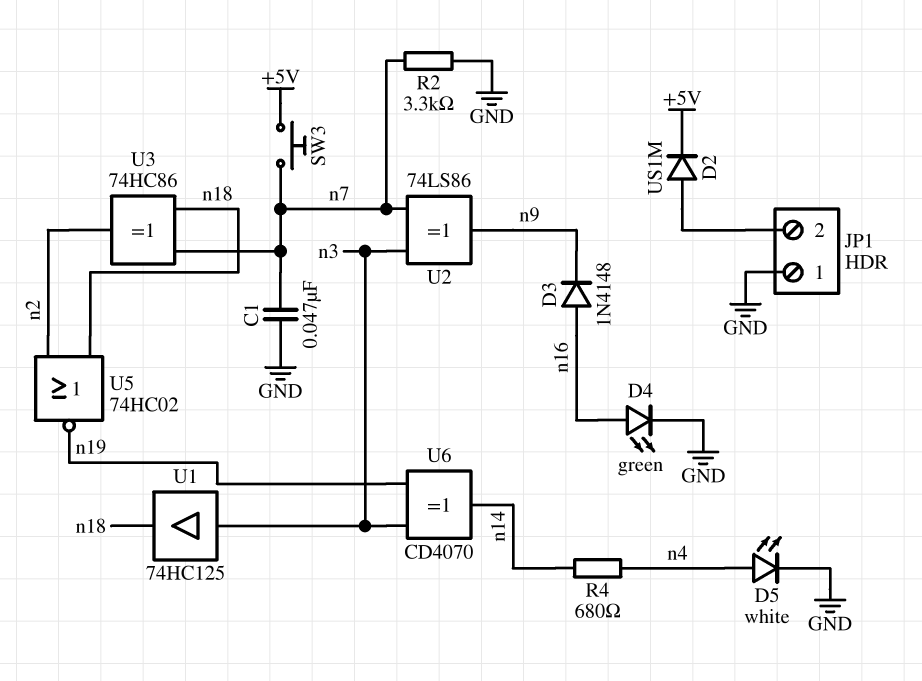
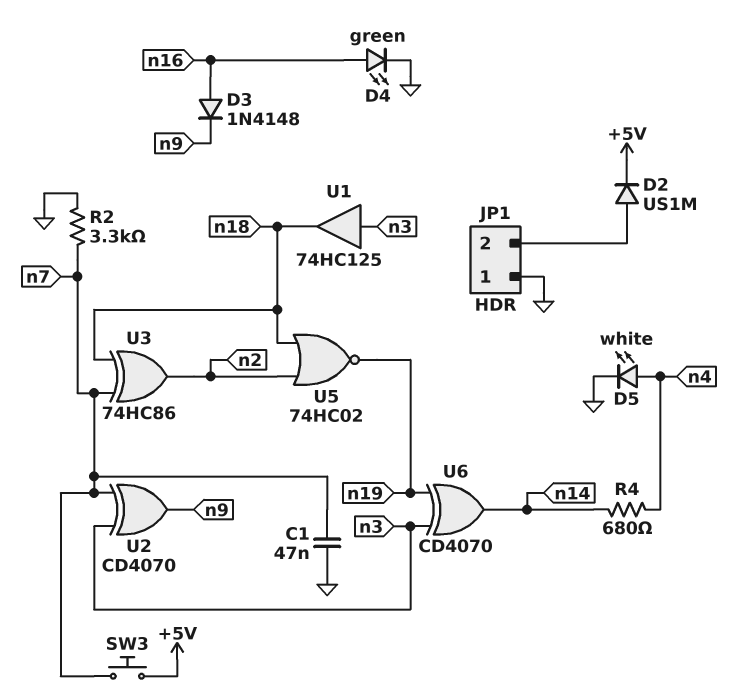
U2: XOR 74LS86 (in n3, in n7, out n9) -> XOR CD4070 (in n3, in n7, out n9)

